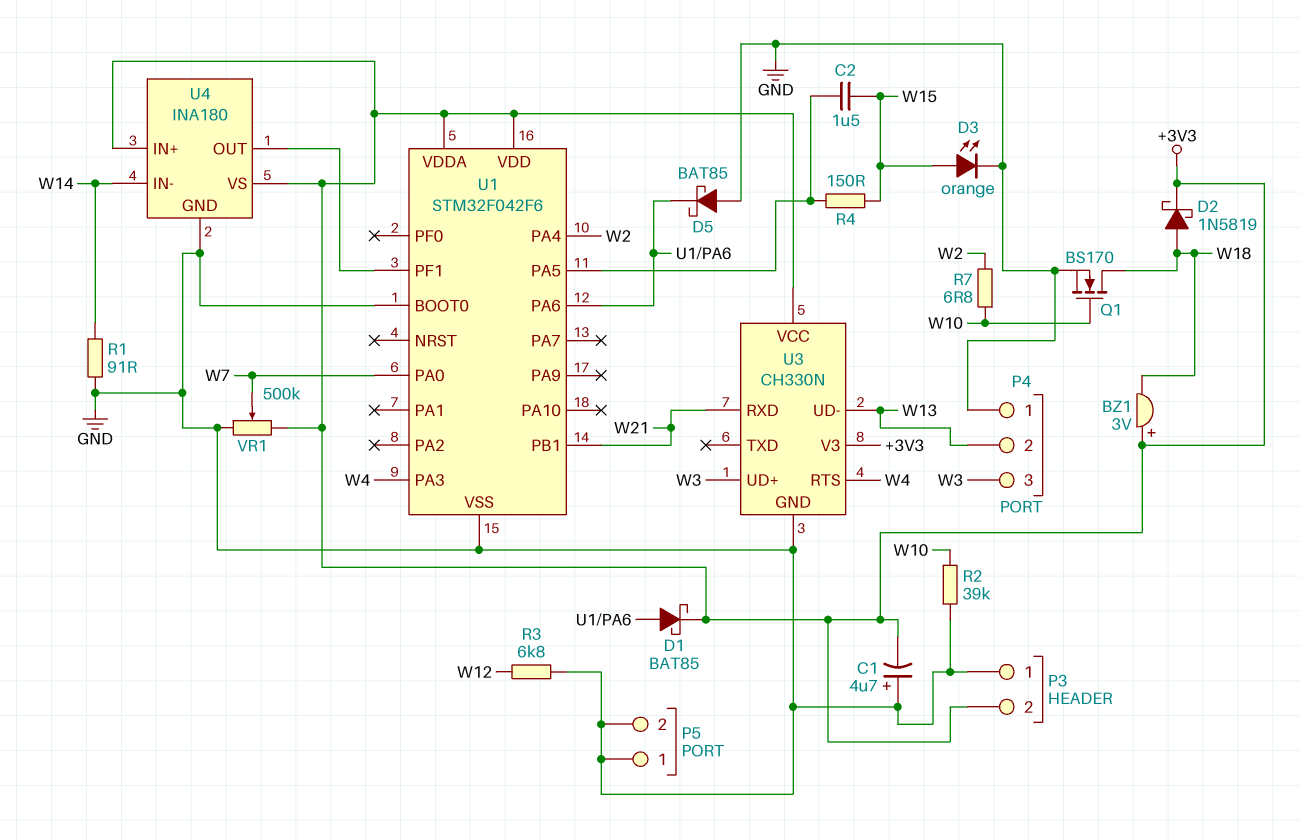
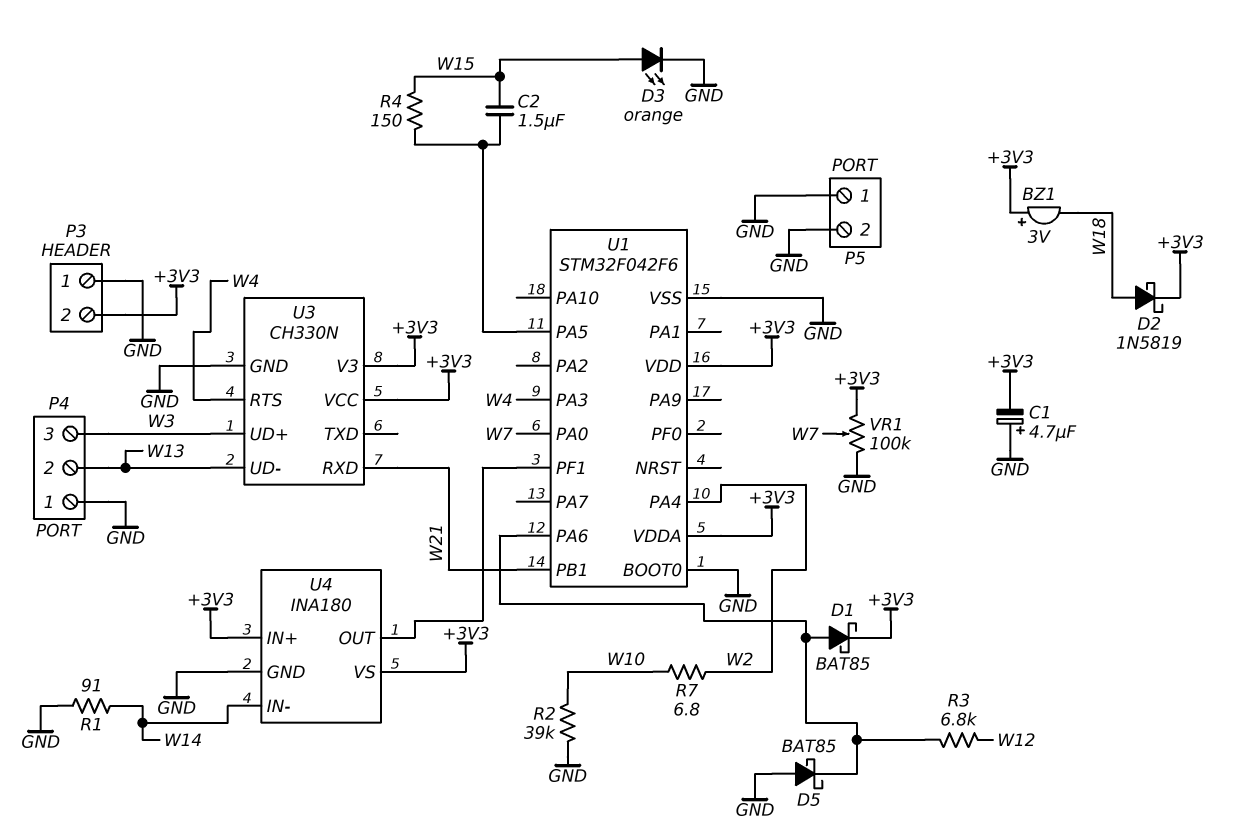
Q1: NMOS BS170 (G W10, D W18, S GND) -> none
R3: 6.8k (GND, W12) -> 6.8k (U1/PA6, W12)
VR1: 500k (+3V3, GND, wiper W7) -> 100k (+3V3, GND, wiper W7)

